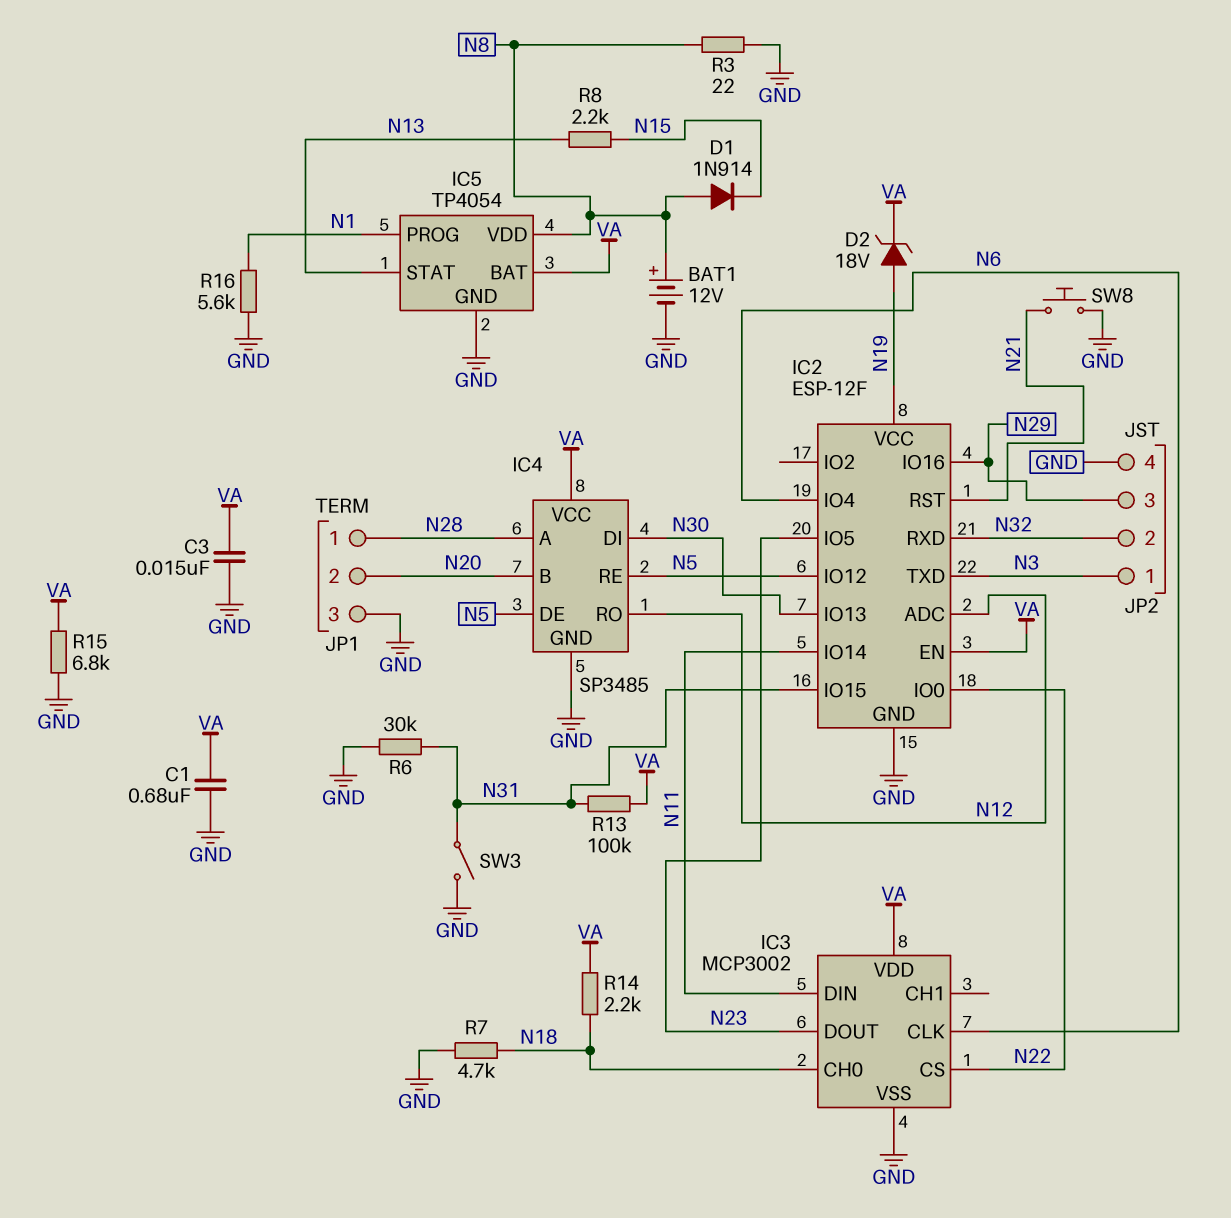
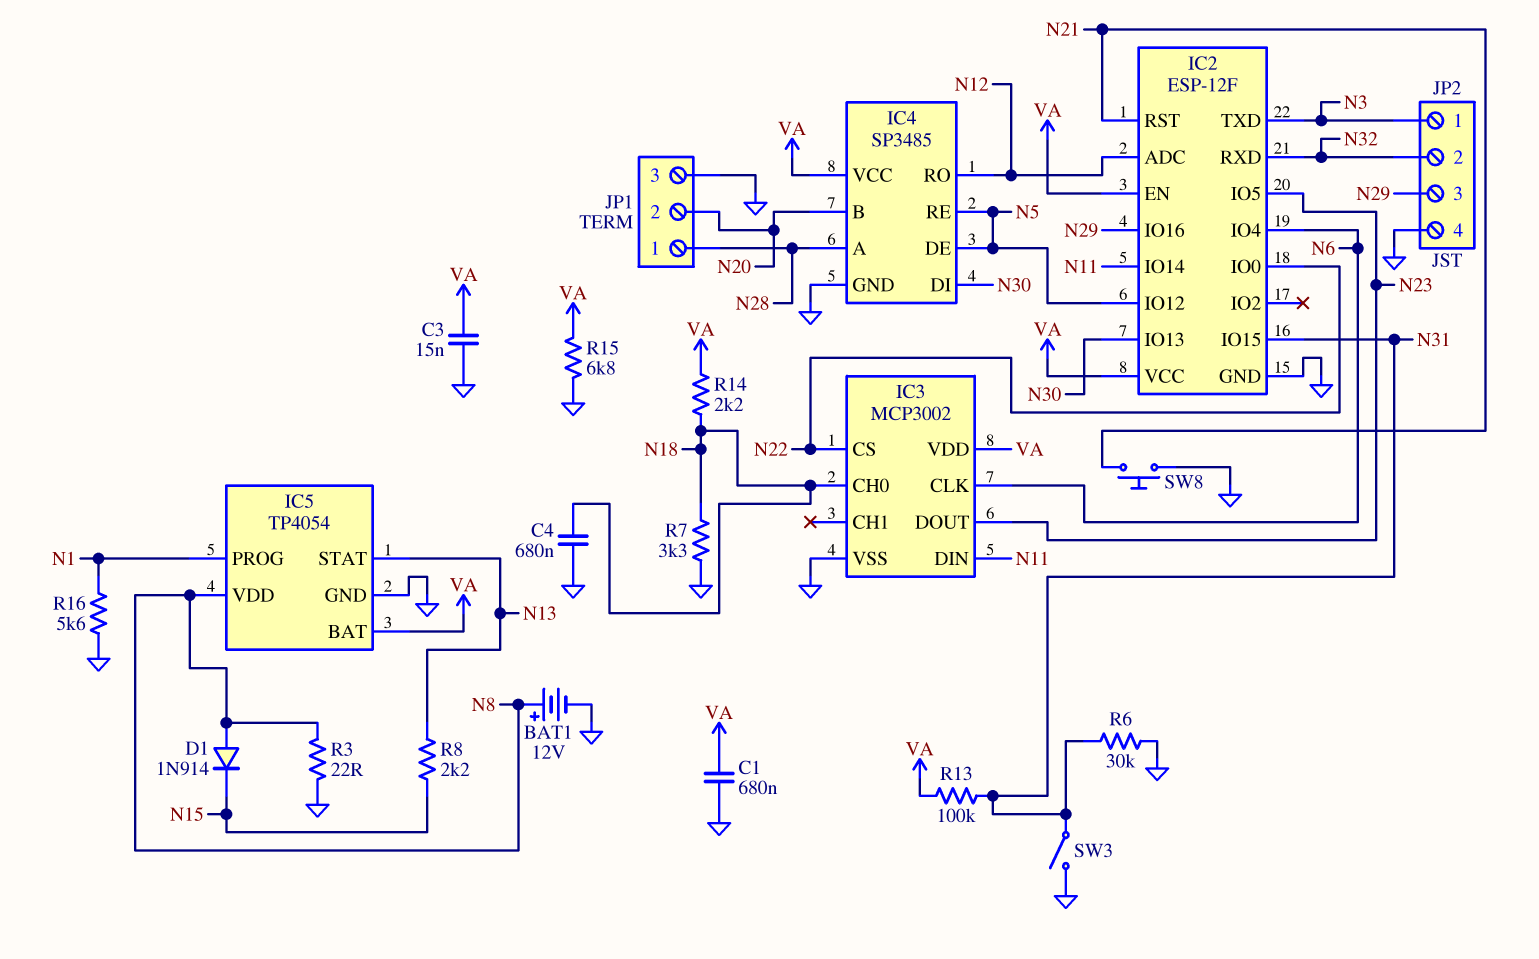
C4: none -> 680nF (GND, N18)
D2: zener 18V (A N19, K VA) -> none
IC2 pin VCC: N19 -> VA
R7: 4.7k (GND, N18) -> 3.3k (GND, N18)

